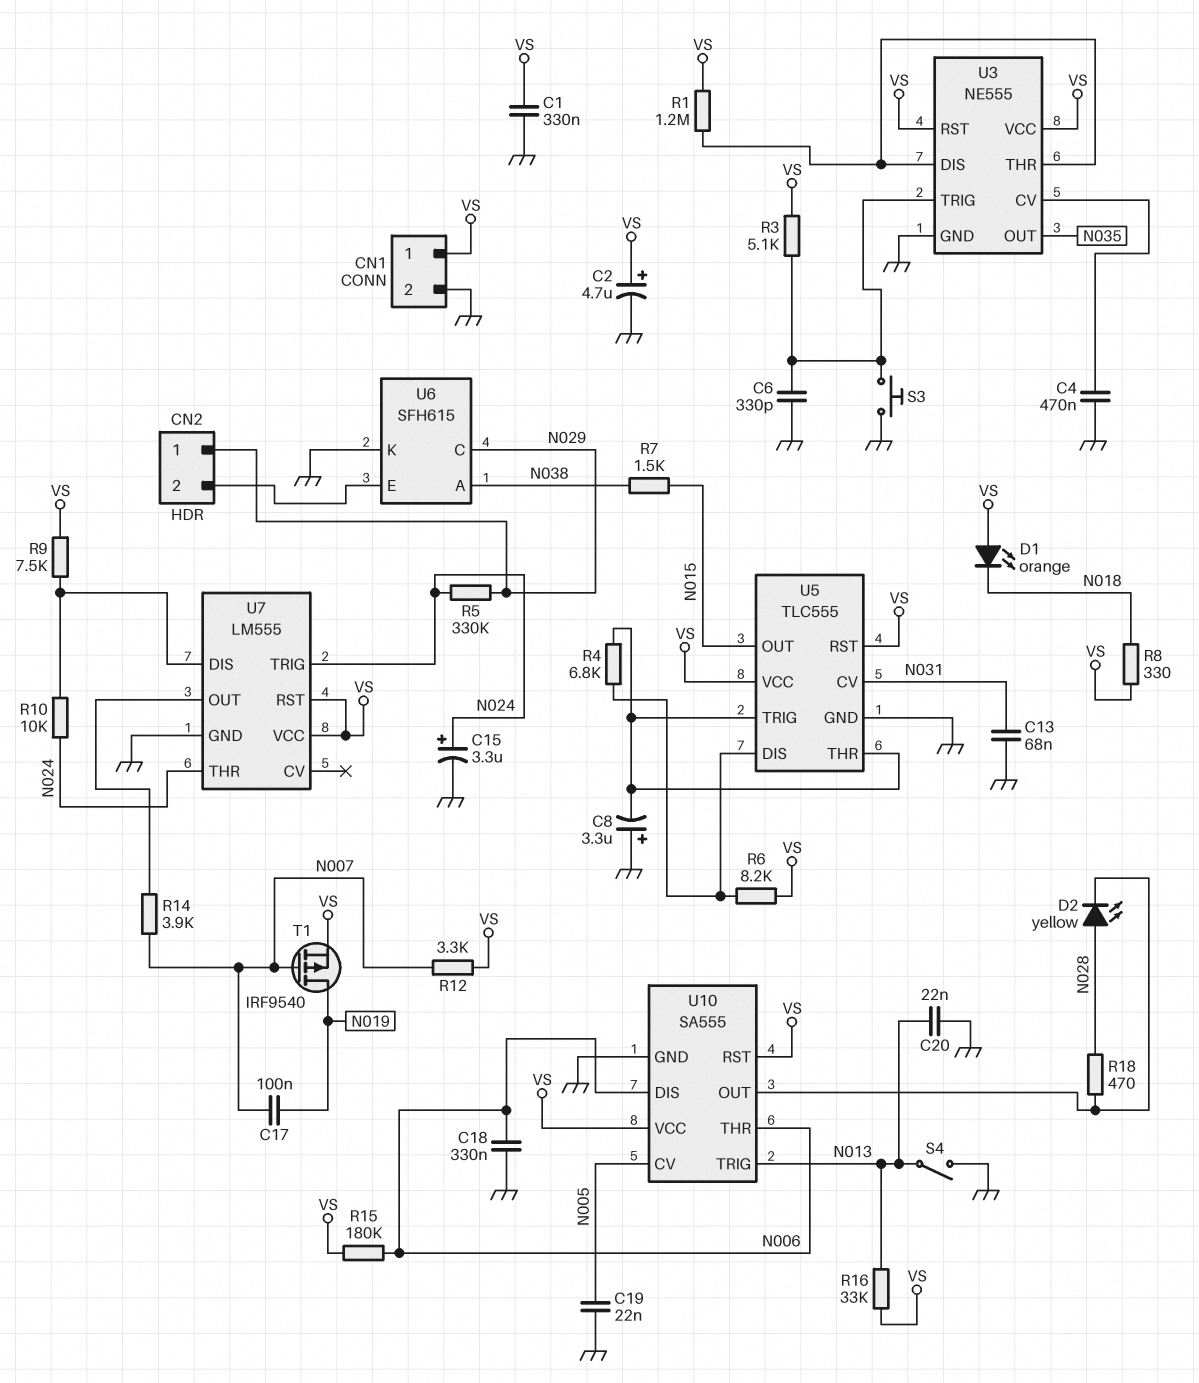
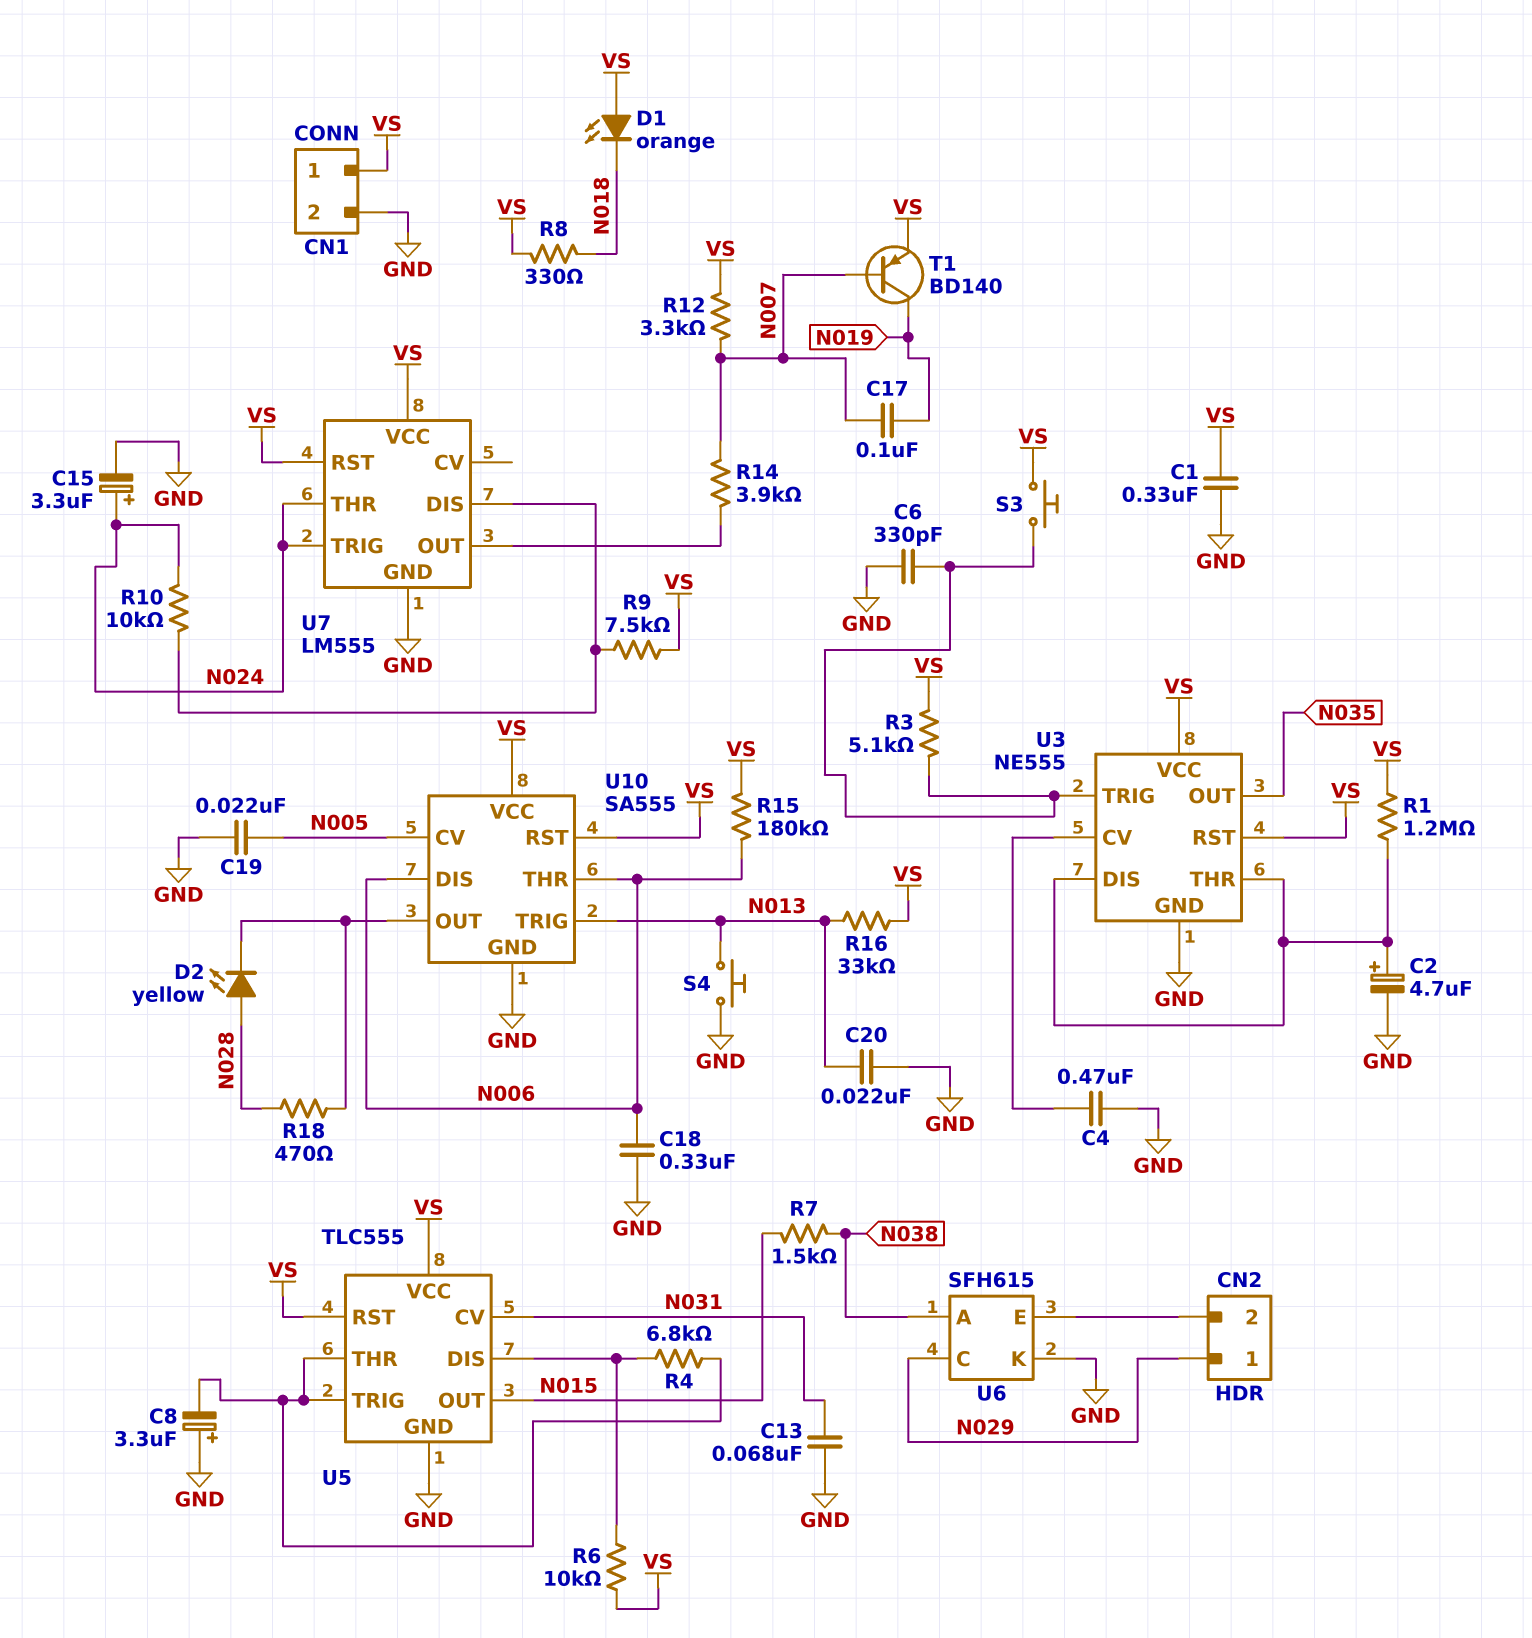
C2: 4.7uF (plus VS, minus GND) -> 4.7uF (plus U3/DIS, minus GND)
R5: 330k (N024, N029) -> none
R6: 8.2k (U5/DIS, VS) -> 10k (U5/DIS, VS)
S3: button (GND, U3/TRIG) -> button (U3/TRIG, VS)
S4: switch (GND, N013) -> button (GND, N013)
T1: PMOS IRF9540 (G N007, D N019, S VS) -> PNP BD140 (B N007, C N019, E VS)

